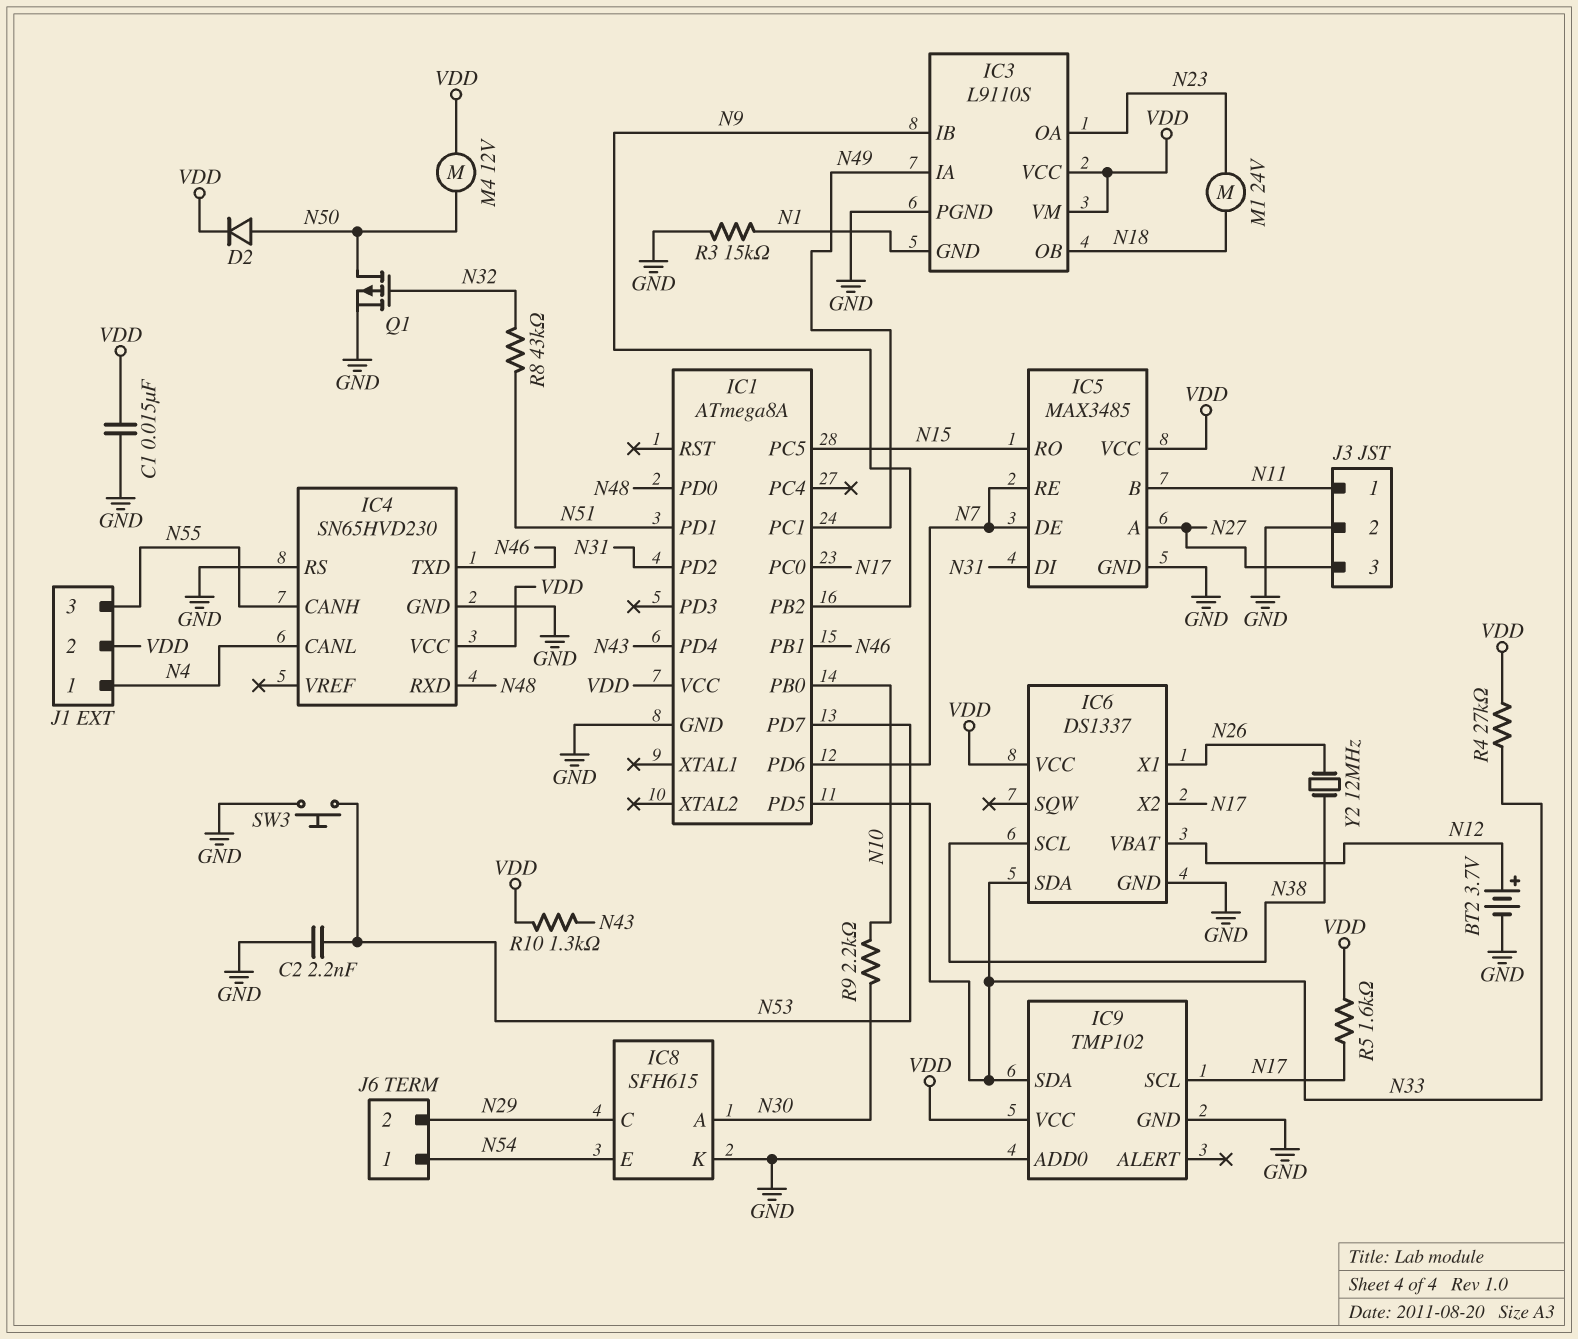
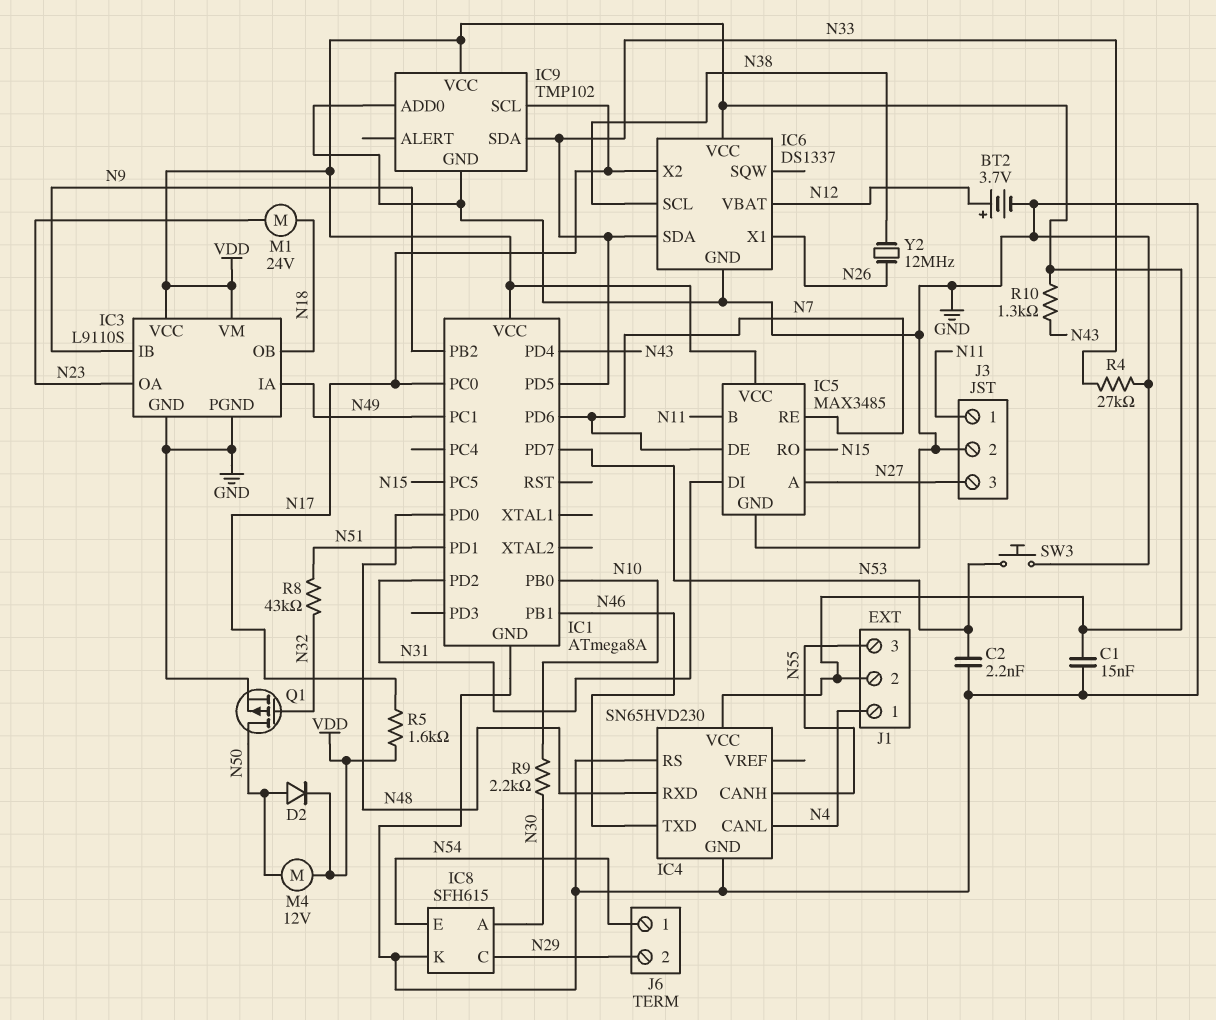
IC3 pin GND: N1 -> GND
R3: 15k (GND, N1) -> none
R4: 27k (N33, VDD) -> 27k (GND, N33)

